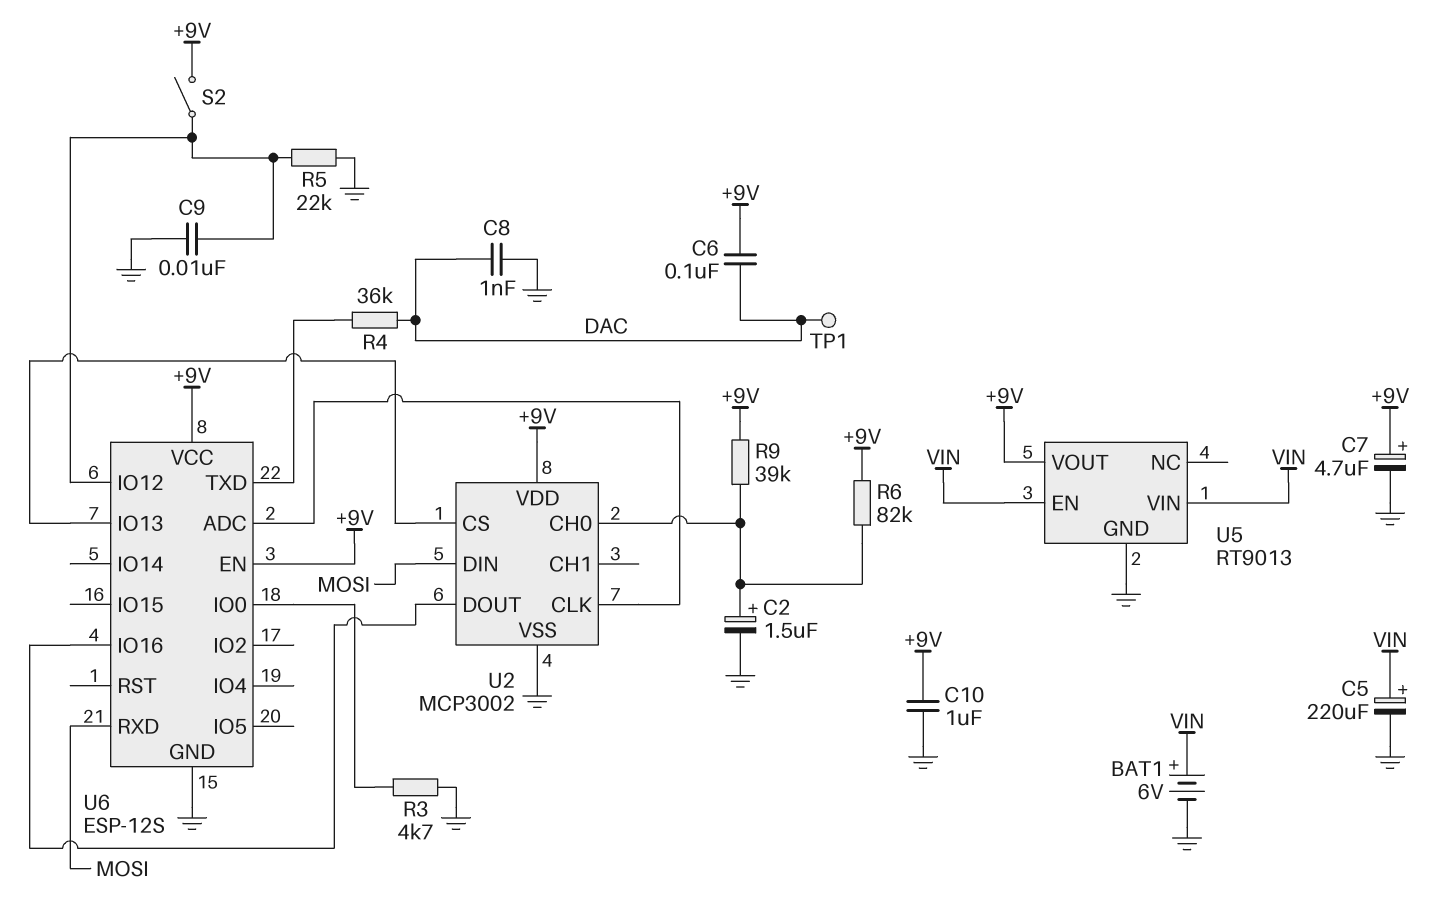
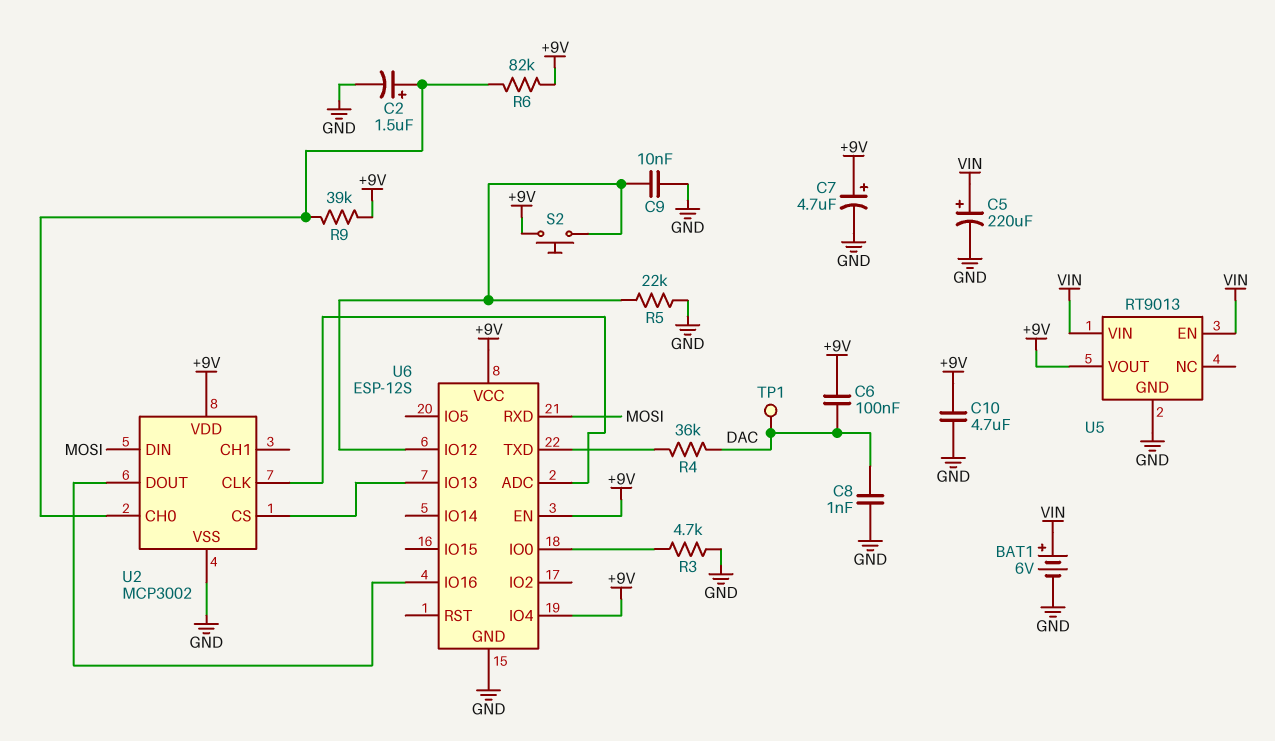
C10: 1uF (+9V, GND) -> 4.7uF (+9V, GND)
S2: switch (+9V, U6/IO12) -> button (+9V, U6/IO12)
U6 pin IO4: none -> +9V

